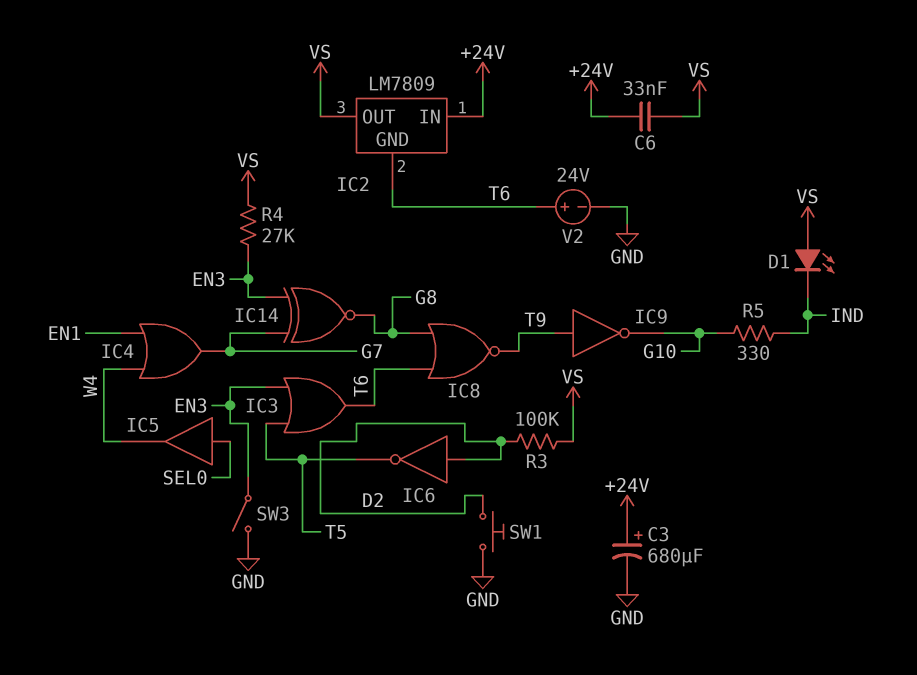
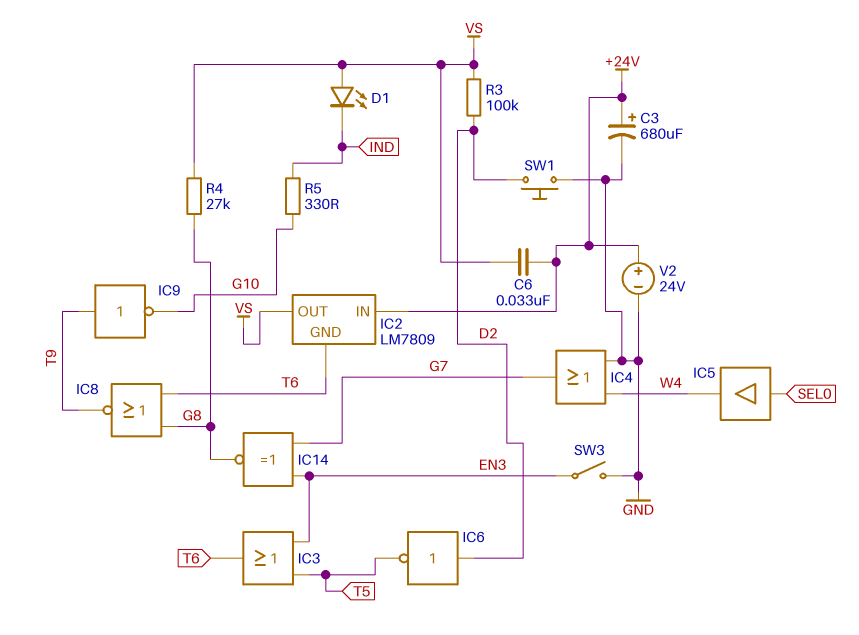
IC4: OR (in EN1, in W4, out G7) -> OR (in GND, in W4, out G7)
R4: 27k (EN3, VS) -> 27k (G8, VS)
V2: 24V (plus T6, minus GND) -> 24V (plus +24V, minus GND)

